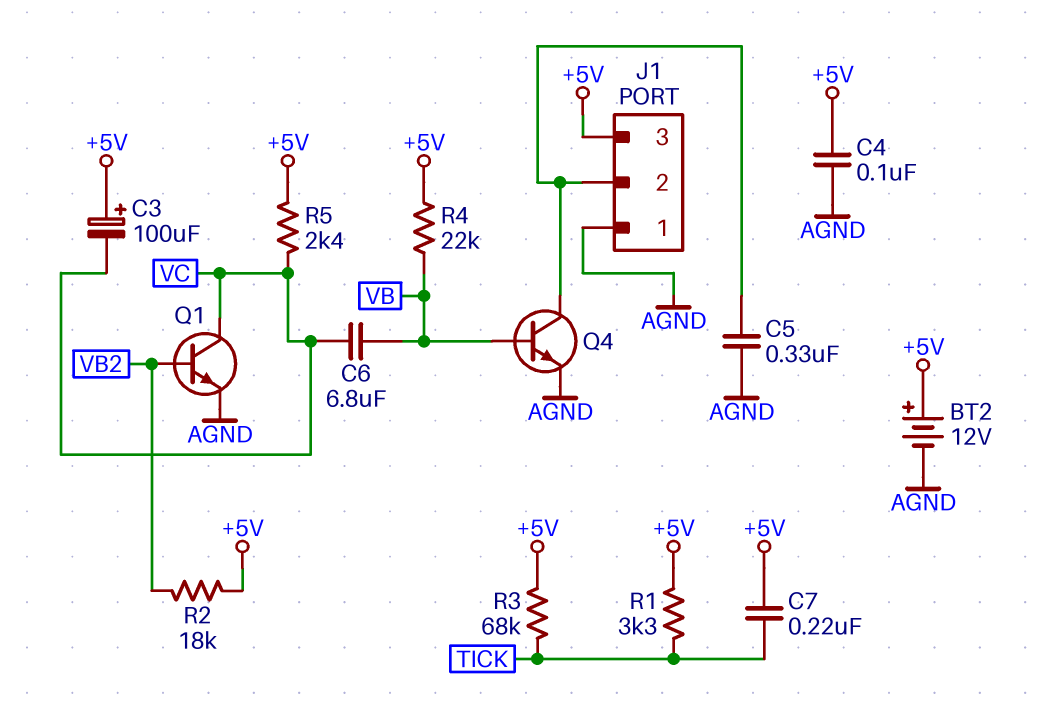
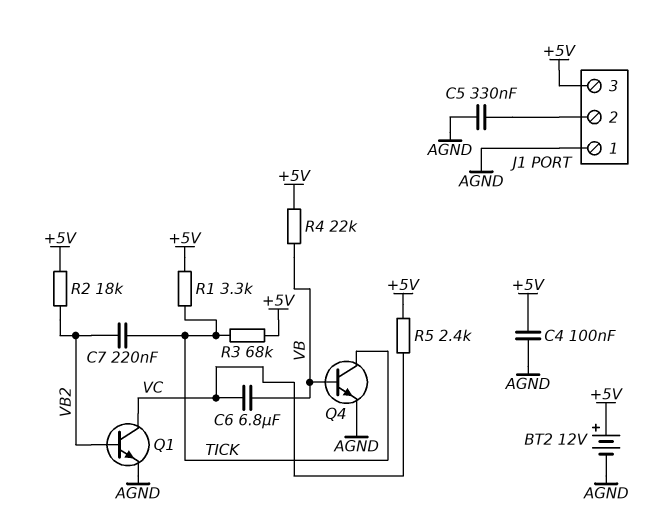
C3: 100uF (plus +5V, minus VC) -> none
C7: 220nF (+5V, TICK) -> 220nF (TICK, VB2)
Q4: NPN (B VB, C J1/2, E AGND) -> NPN (B VB, C TICK, E AGND)

